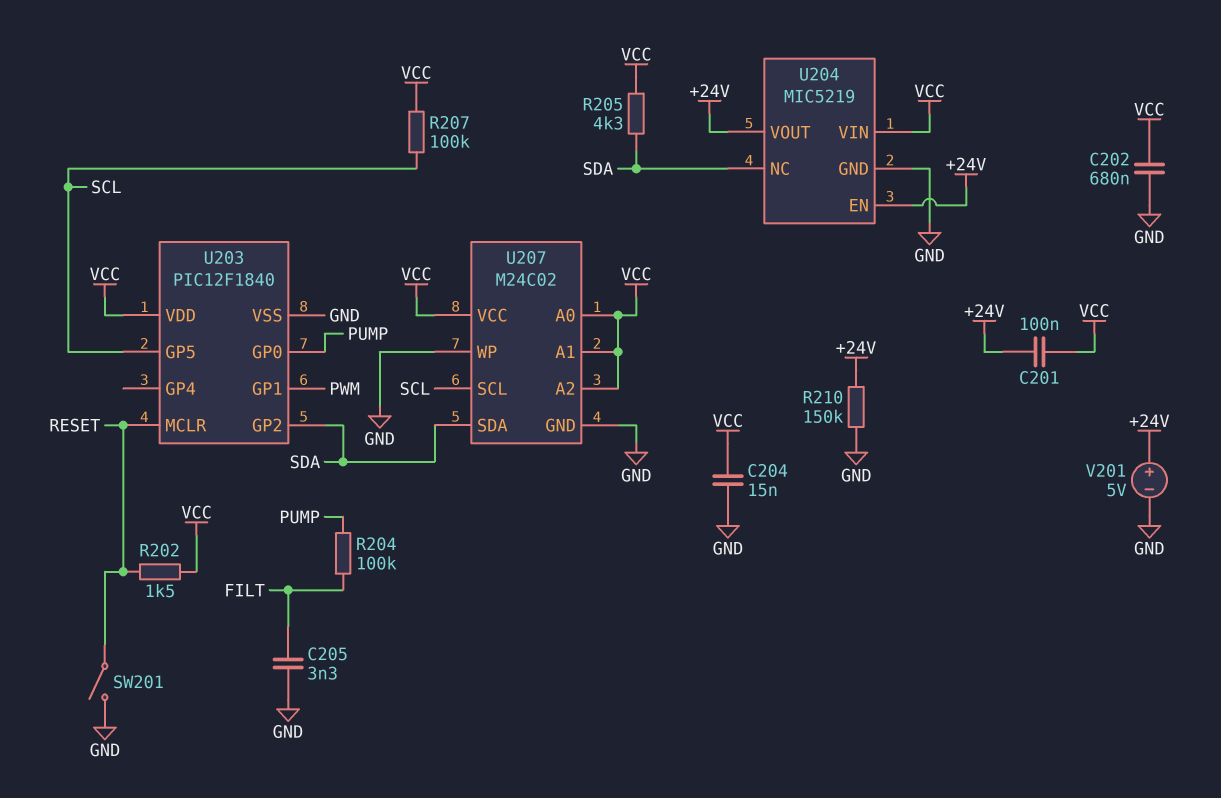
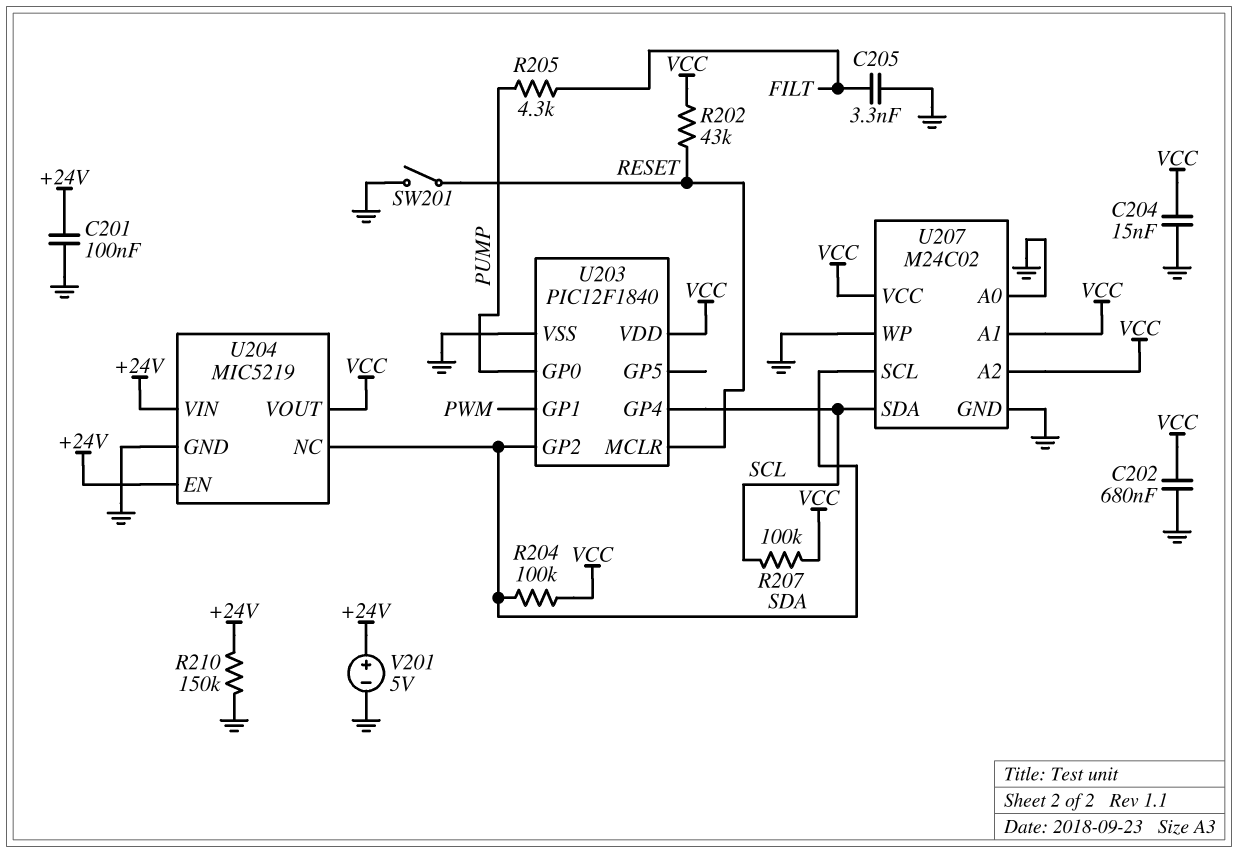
C201: 100nF (+24V, VCC) -> 100nF (+24V, GND)
R202: 1.5k (RESET, VCC) -> 43k (RESET, VCC)
R204: 100k (FILT, PUMP) -> 100k (SDA, VCC)
R205: 4.3k (SDA, VCC) -> 4.3k (FILT, PUMP)
U203 pin GP4: none -> SCL
U203 pin GP5: SCL -> none
U204 pin VIN: VCC -> +24V
U204 pin VOUT: +24V -> VCC
U207 pin A0: VCC -> GND
U207 pin SCL: SCL -> SDA
U207 pin SDA: SDA -> SCL

